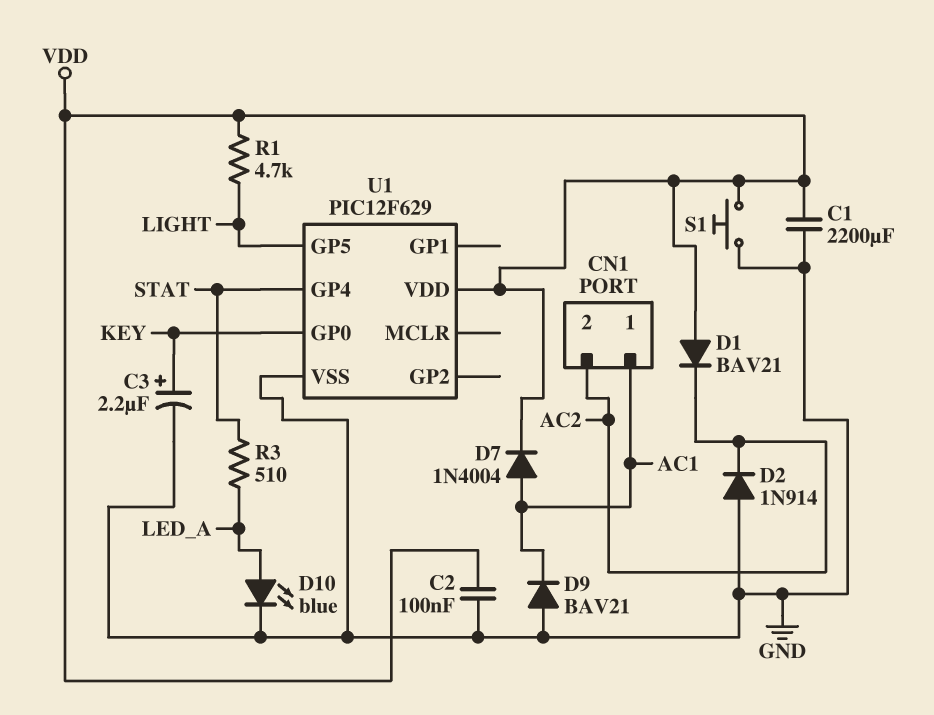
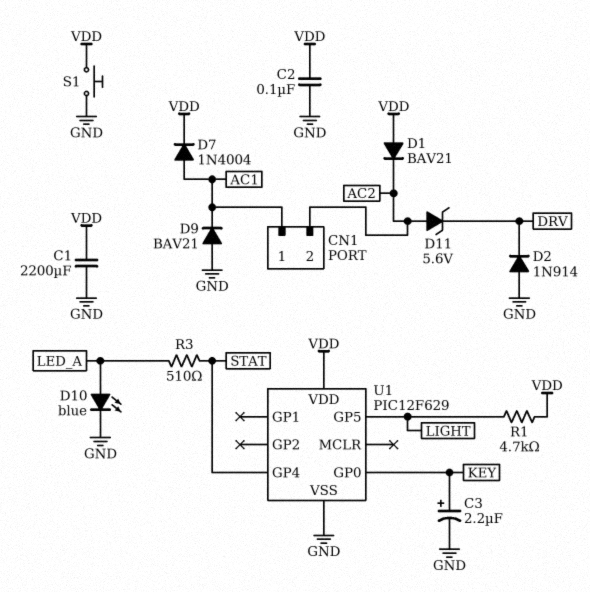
D2: diode 1N914 (A GND, K AC2) -> diode 1N914 (A GND, K DRV)
D11: none -> zener 5.6V (A AC2, K DRV)

